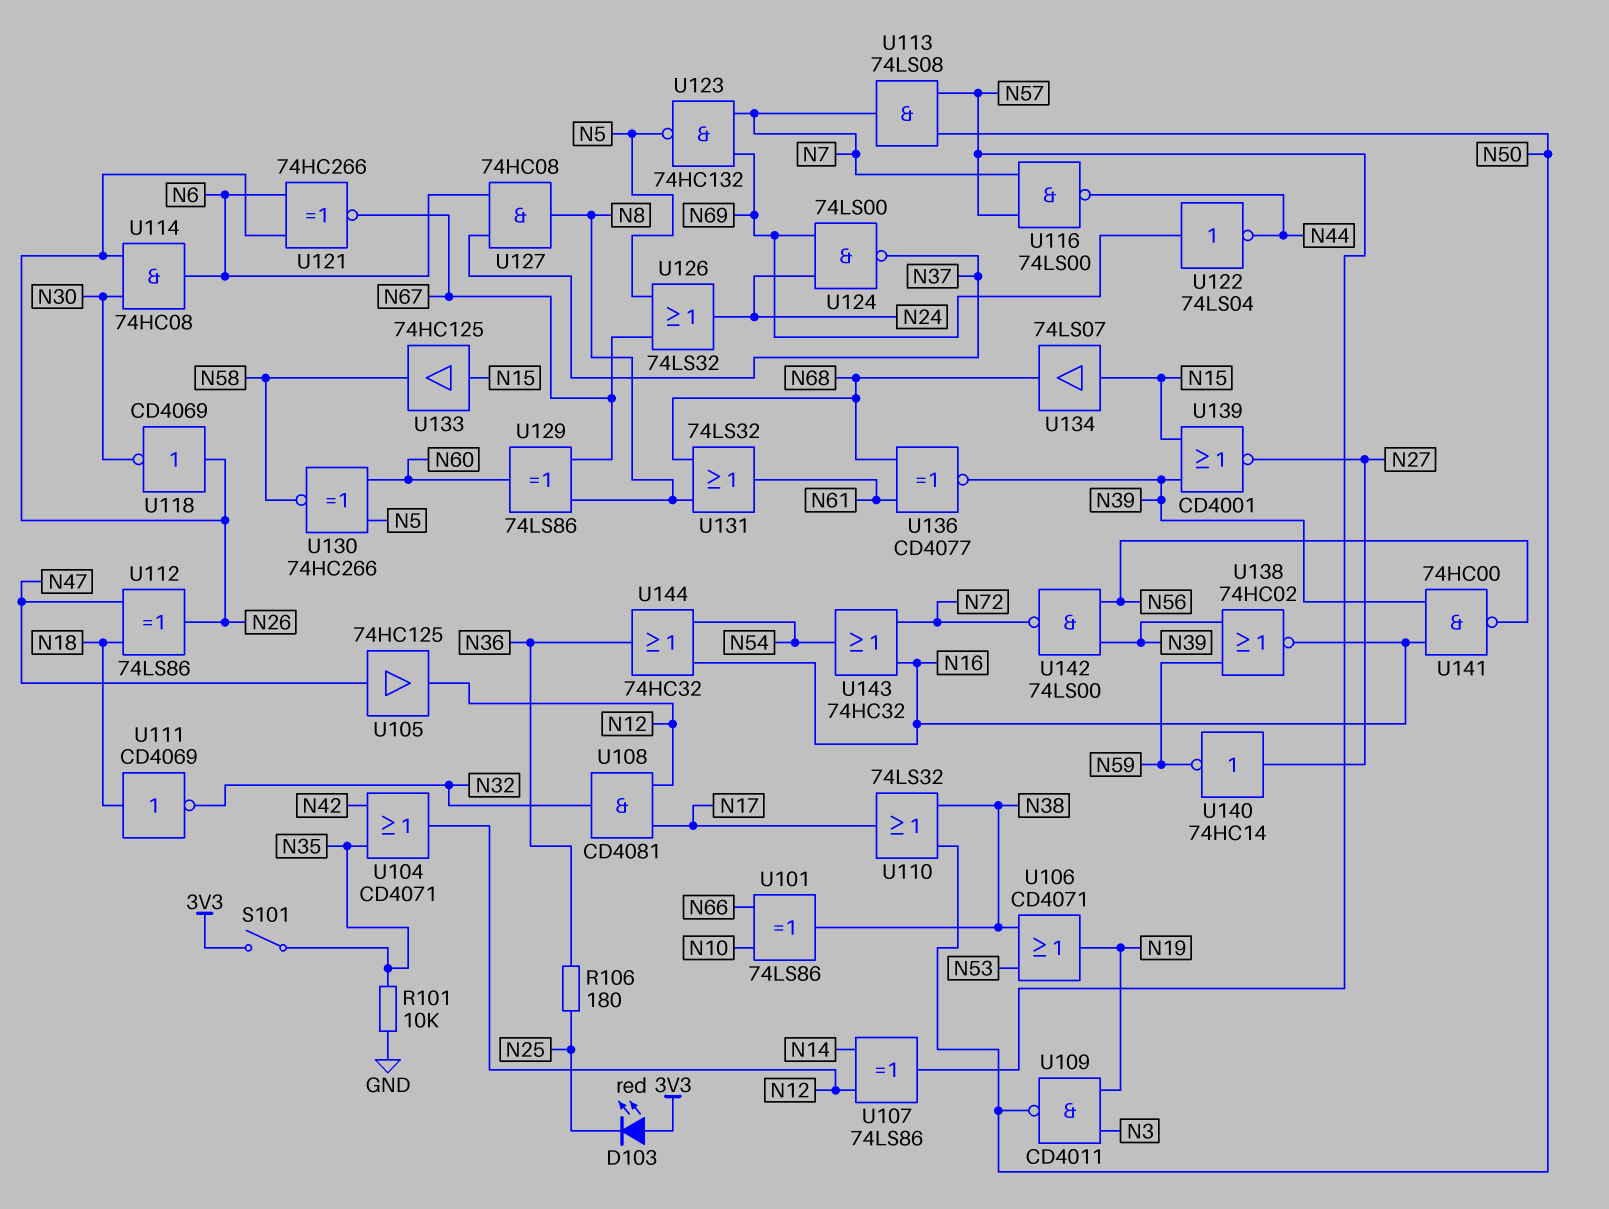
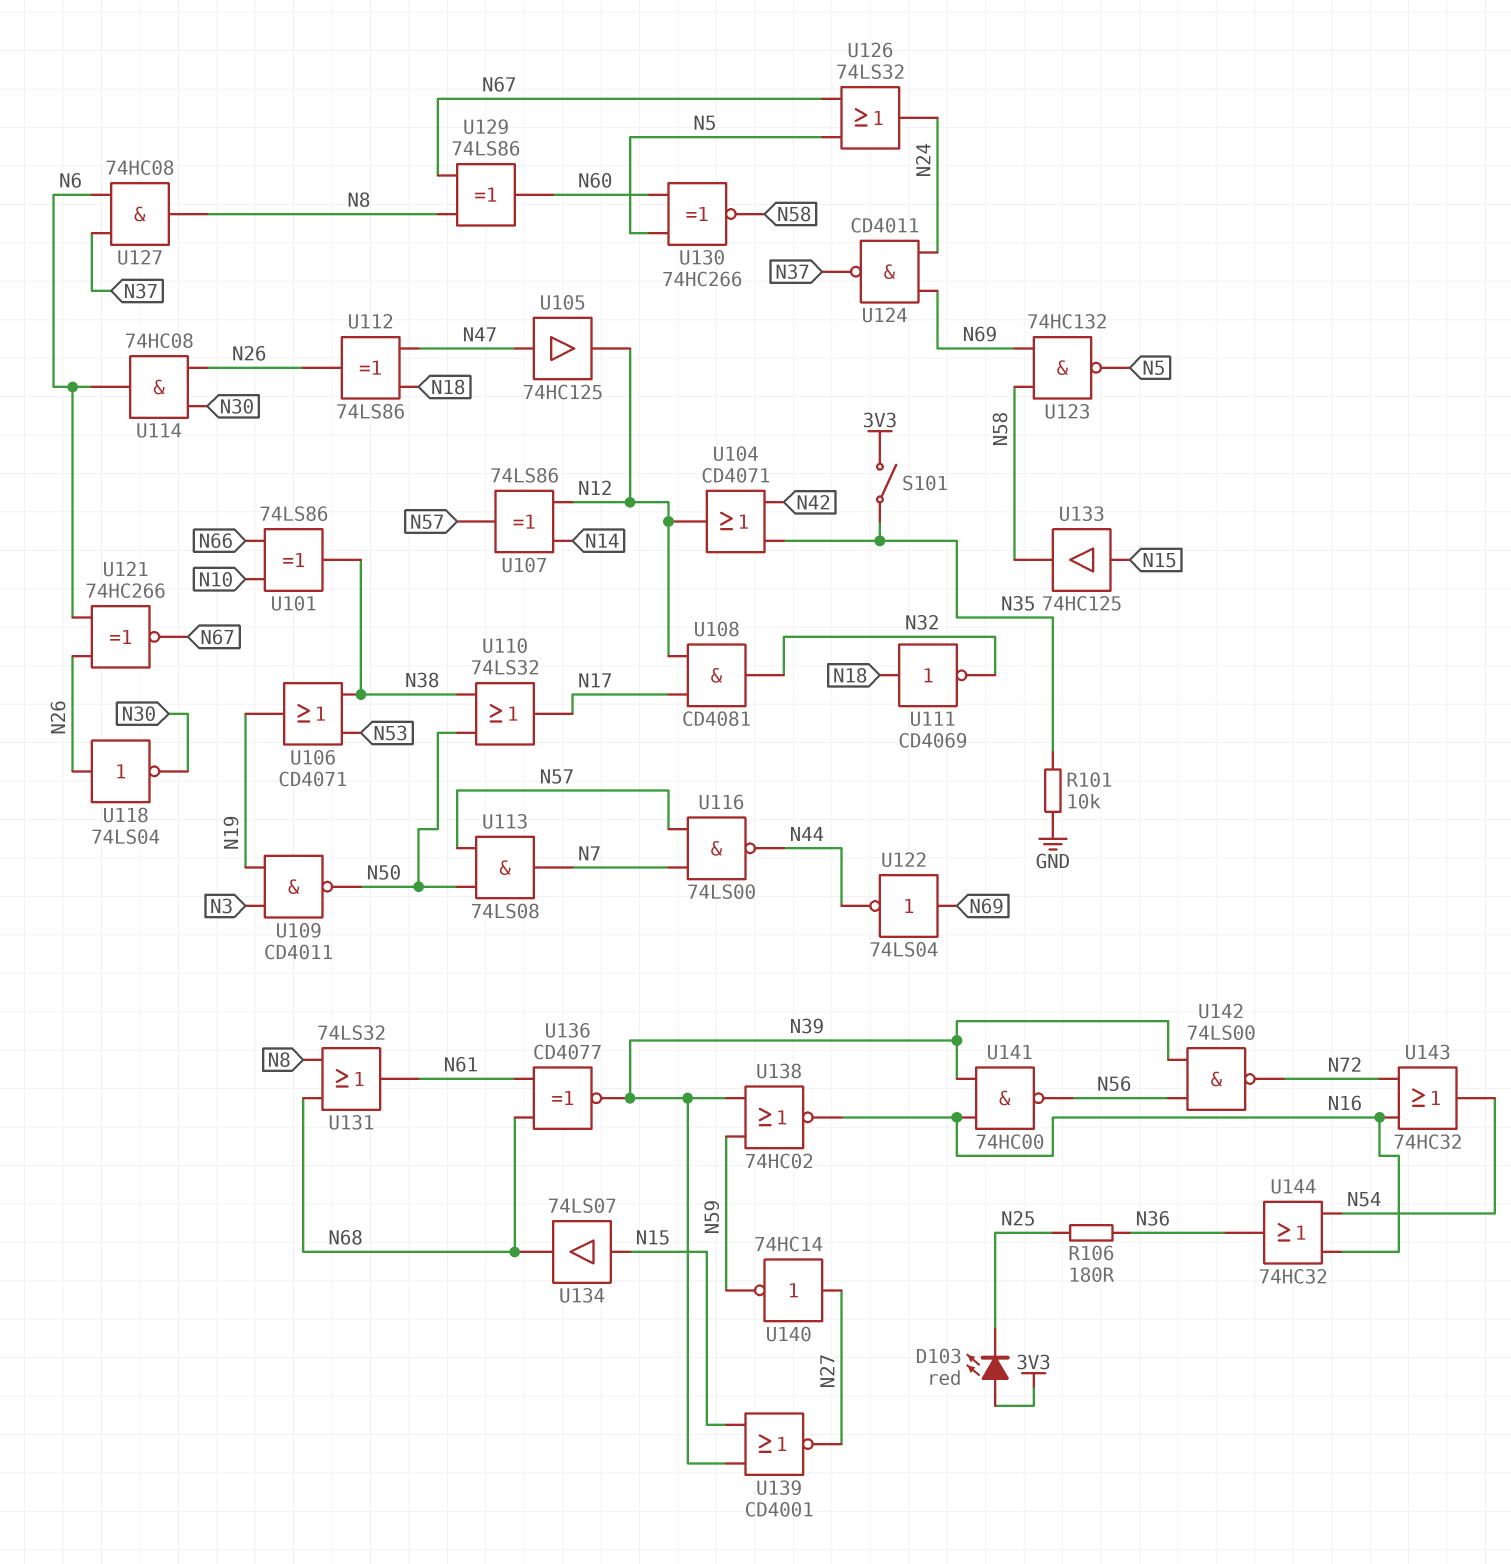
U118: NOT CD4069 (in N26, out N30) -> NOT 74LS04 (in N26, out N30)
U123: NAND 74HC132 (in N7, in N69, out N5) -> NAND 74HC132 (in N58, in N69, out N5)
U124: NAND 74LS00 (in N24, in N69, out N37) -> NAND CD4011 (in N24, in N69, out N37)

